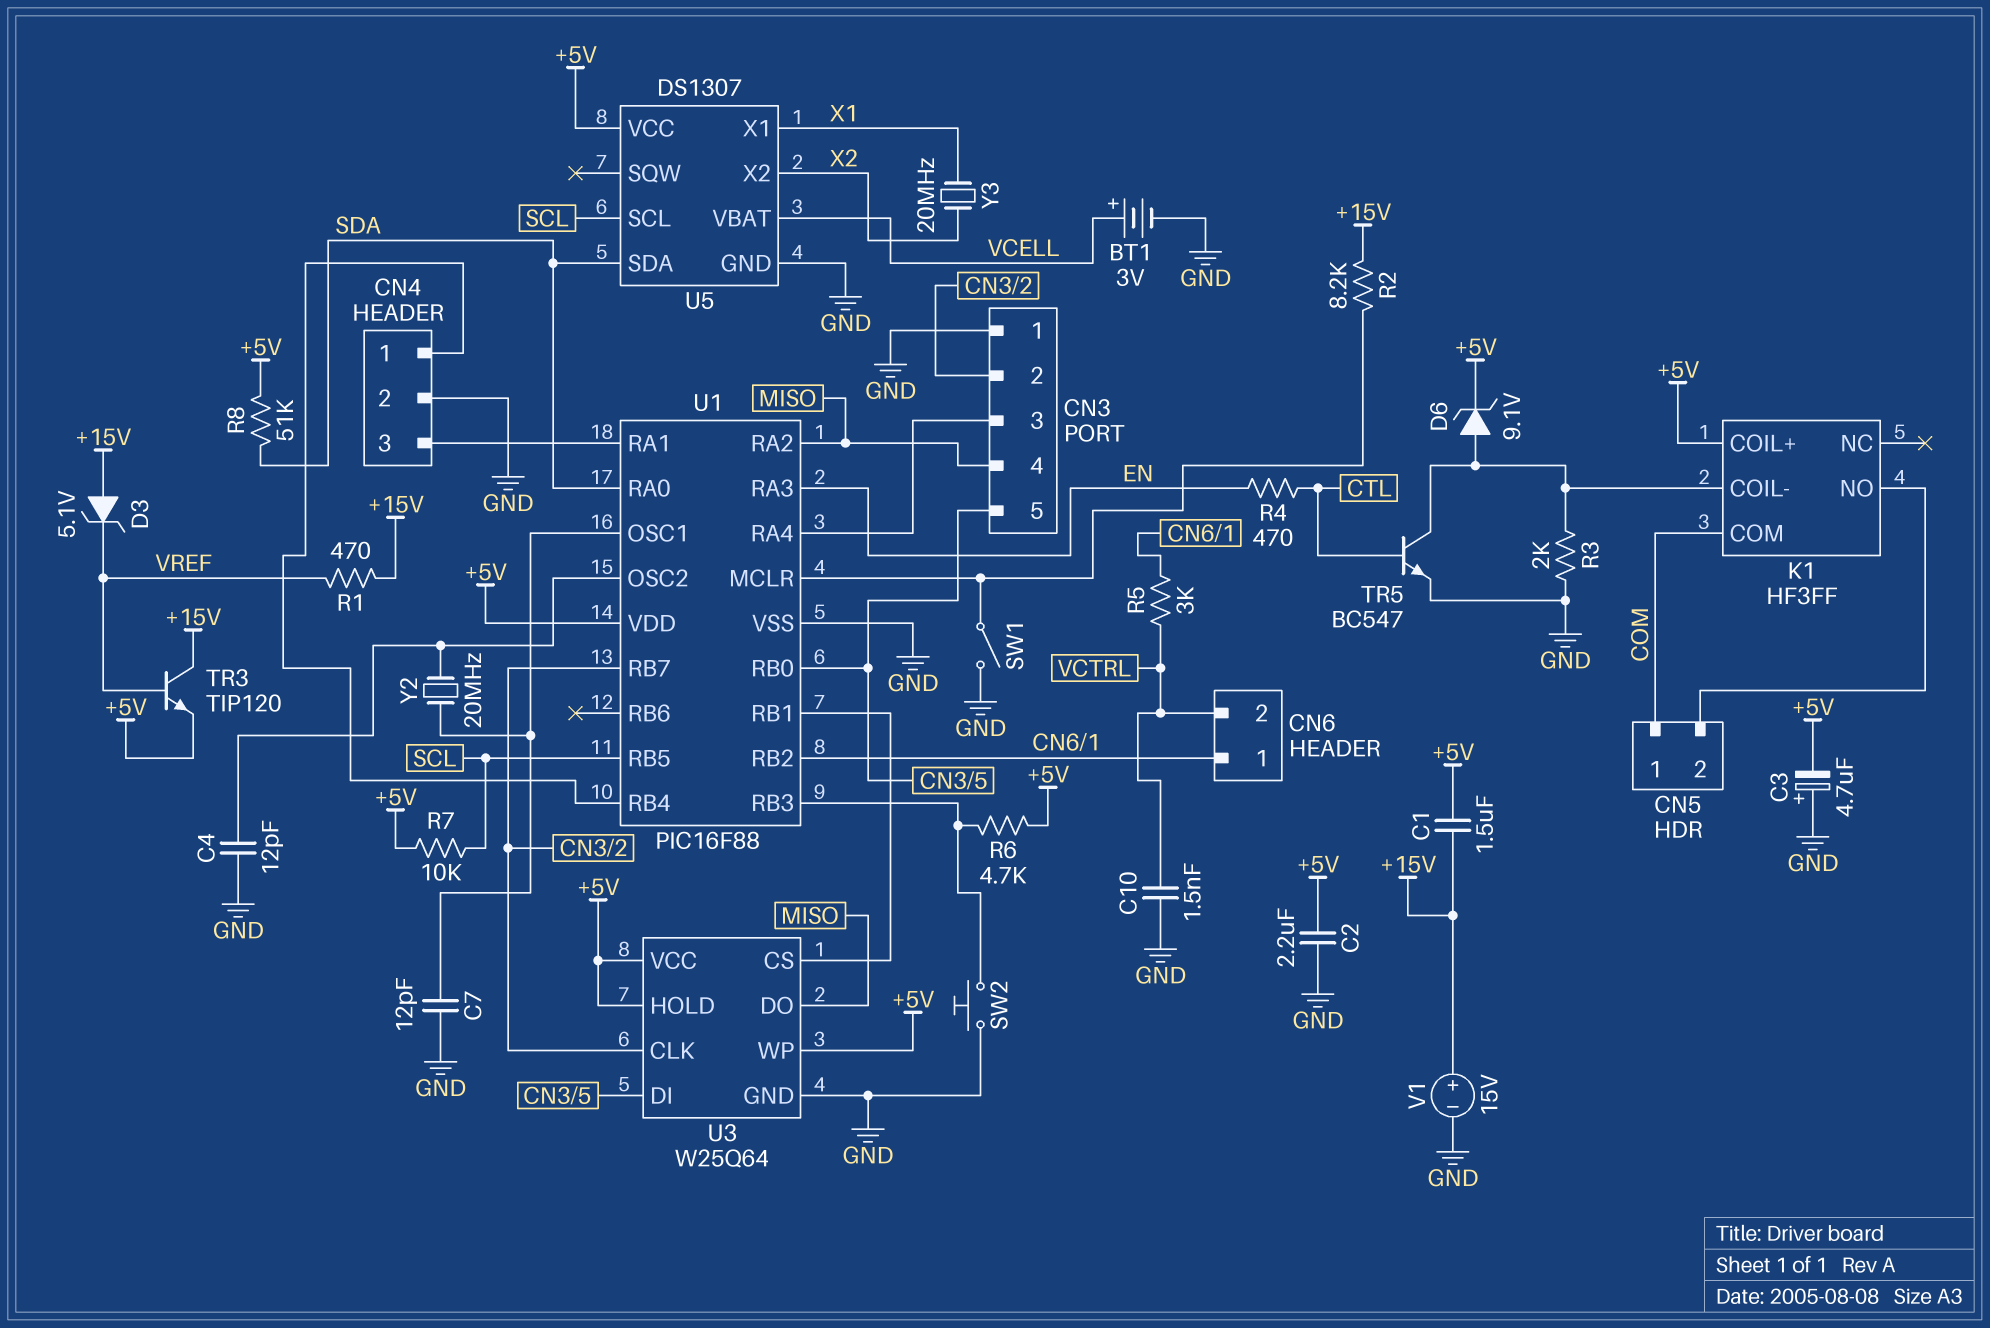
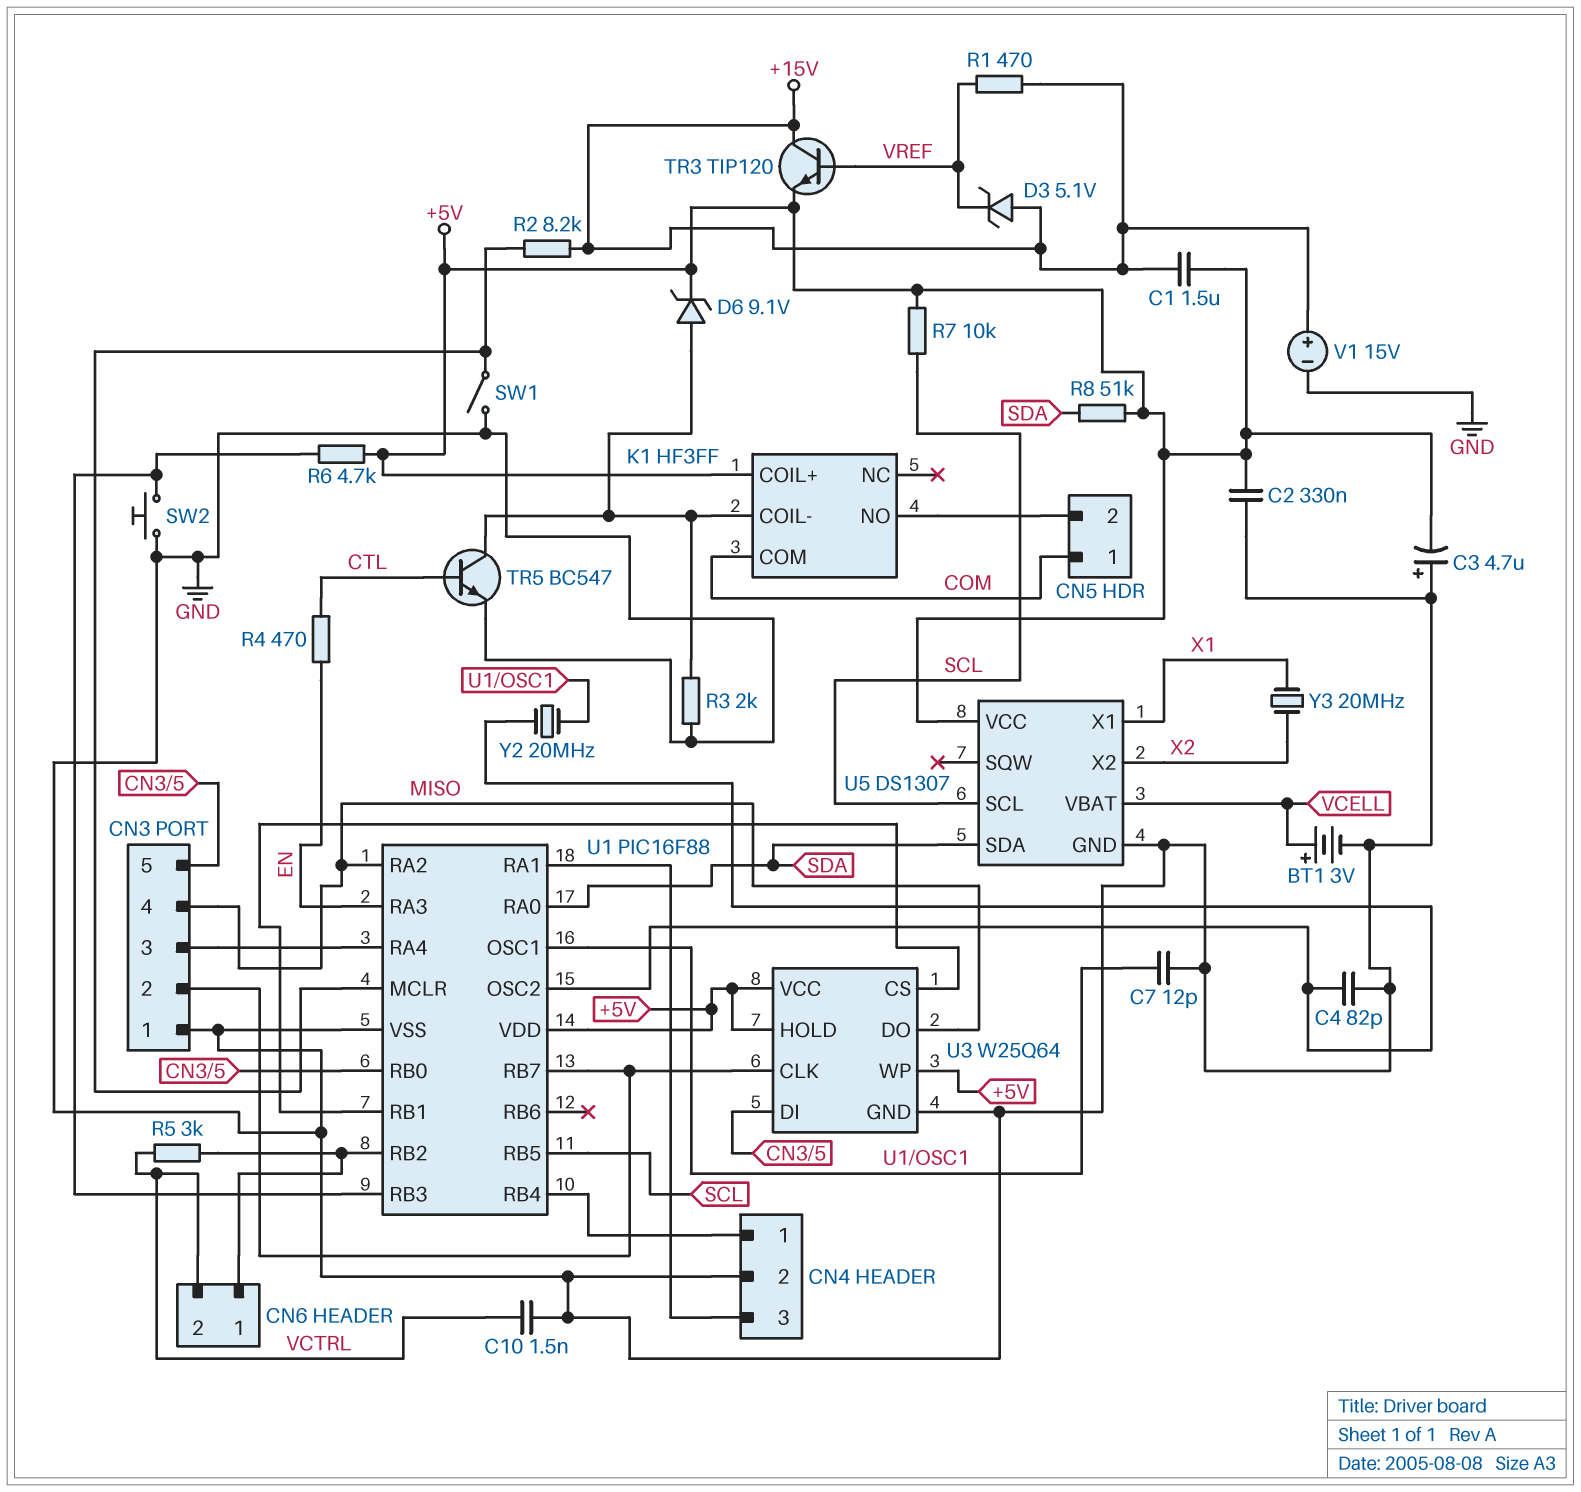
C2: 2.2uF (+5V, GND) -> 330nF (+5V, GND)
C4: 12pF (GND, U1/OSC2) -> 82pF (GND, U1/OSC2)

